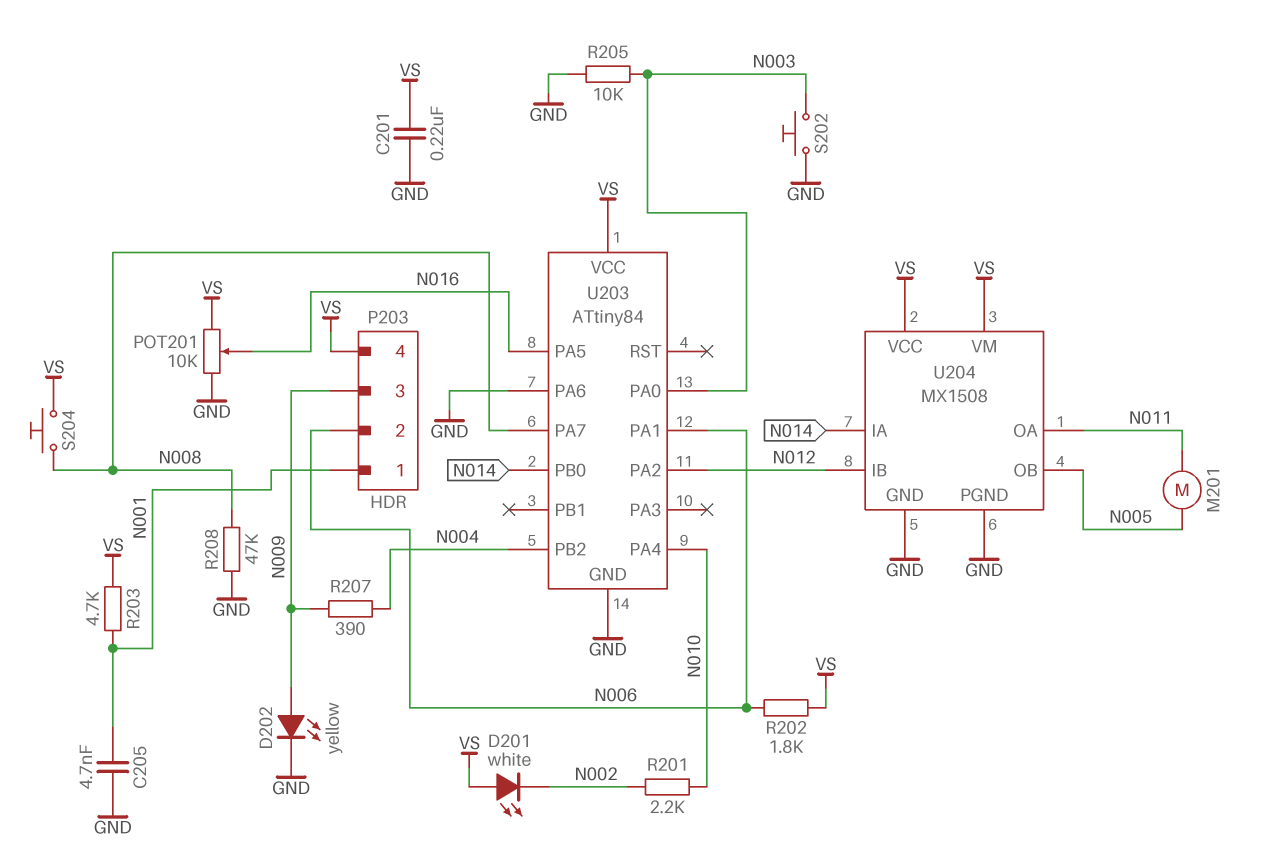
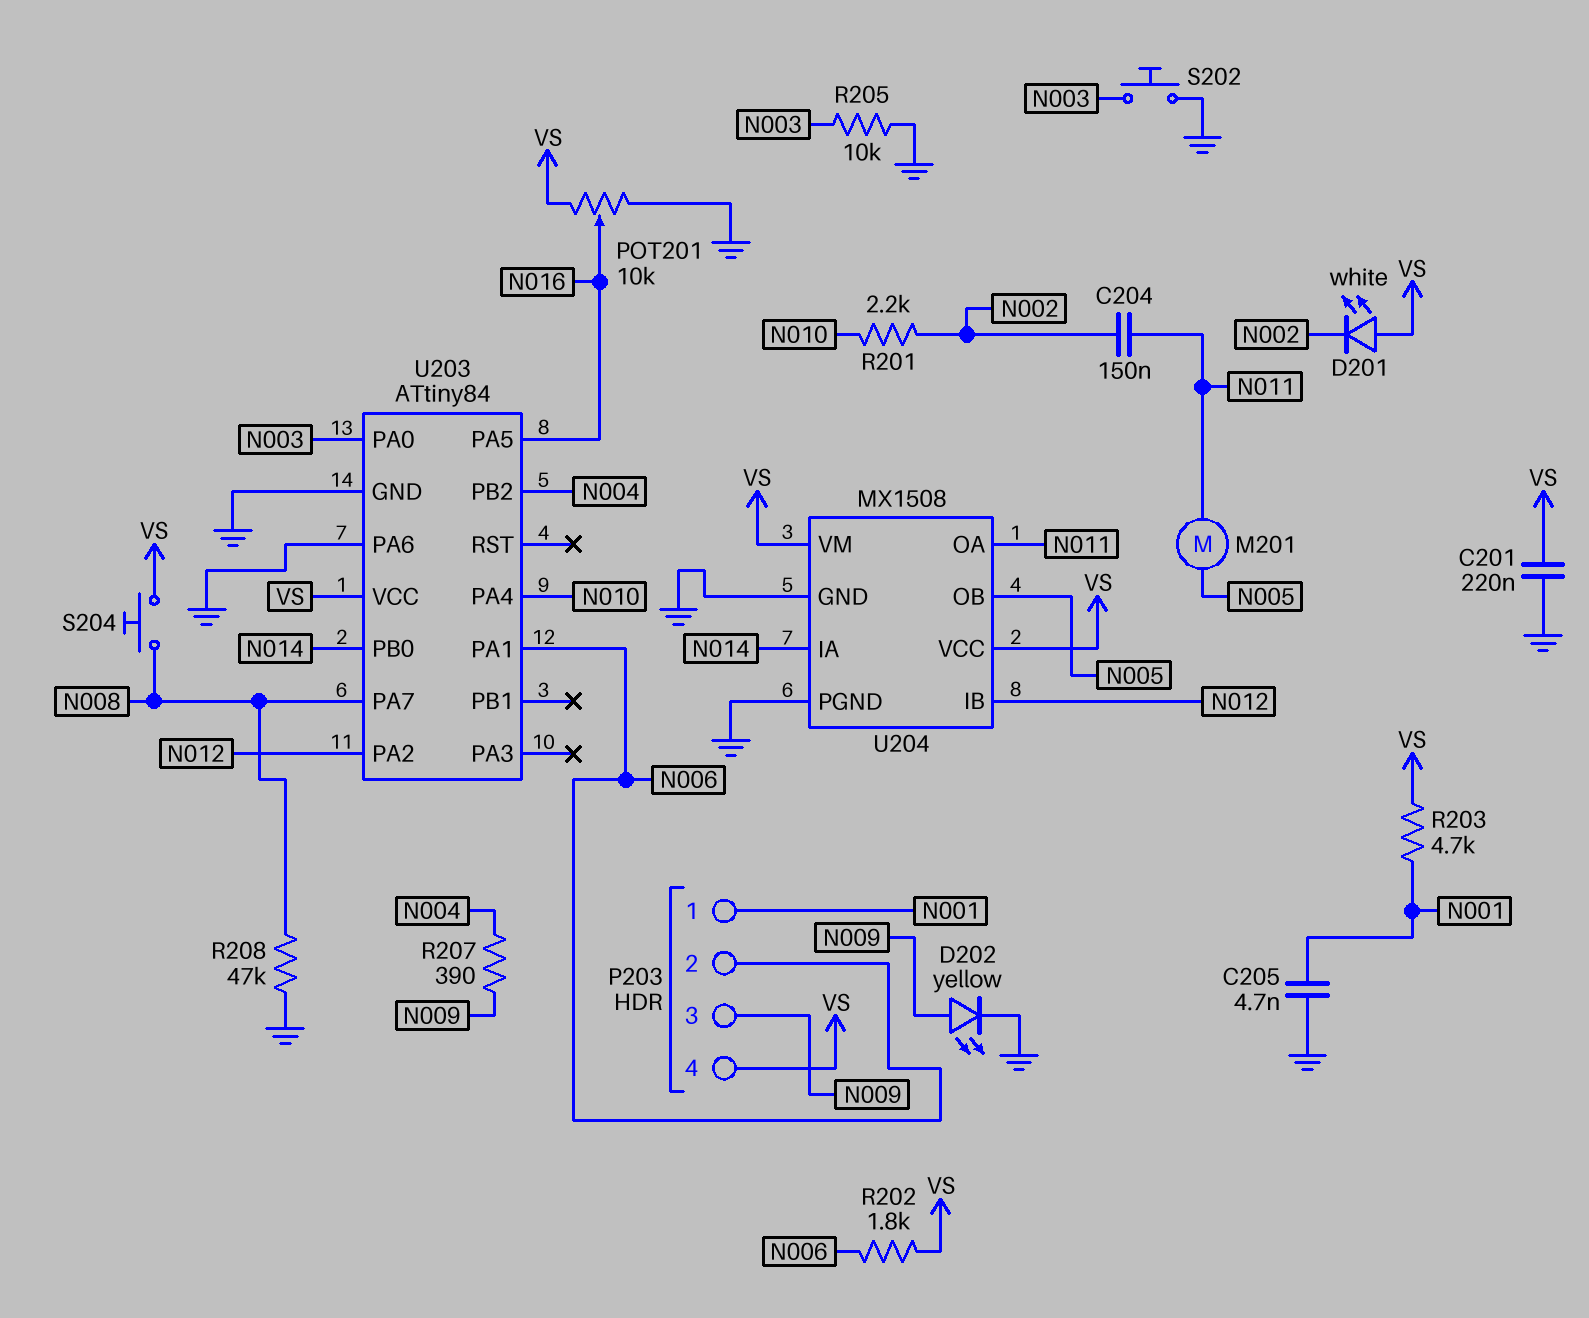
C204: none -> 150nF (N002, N011)

